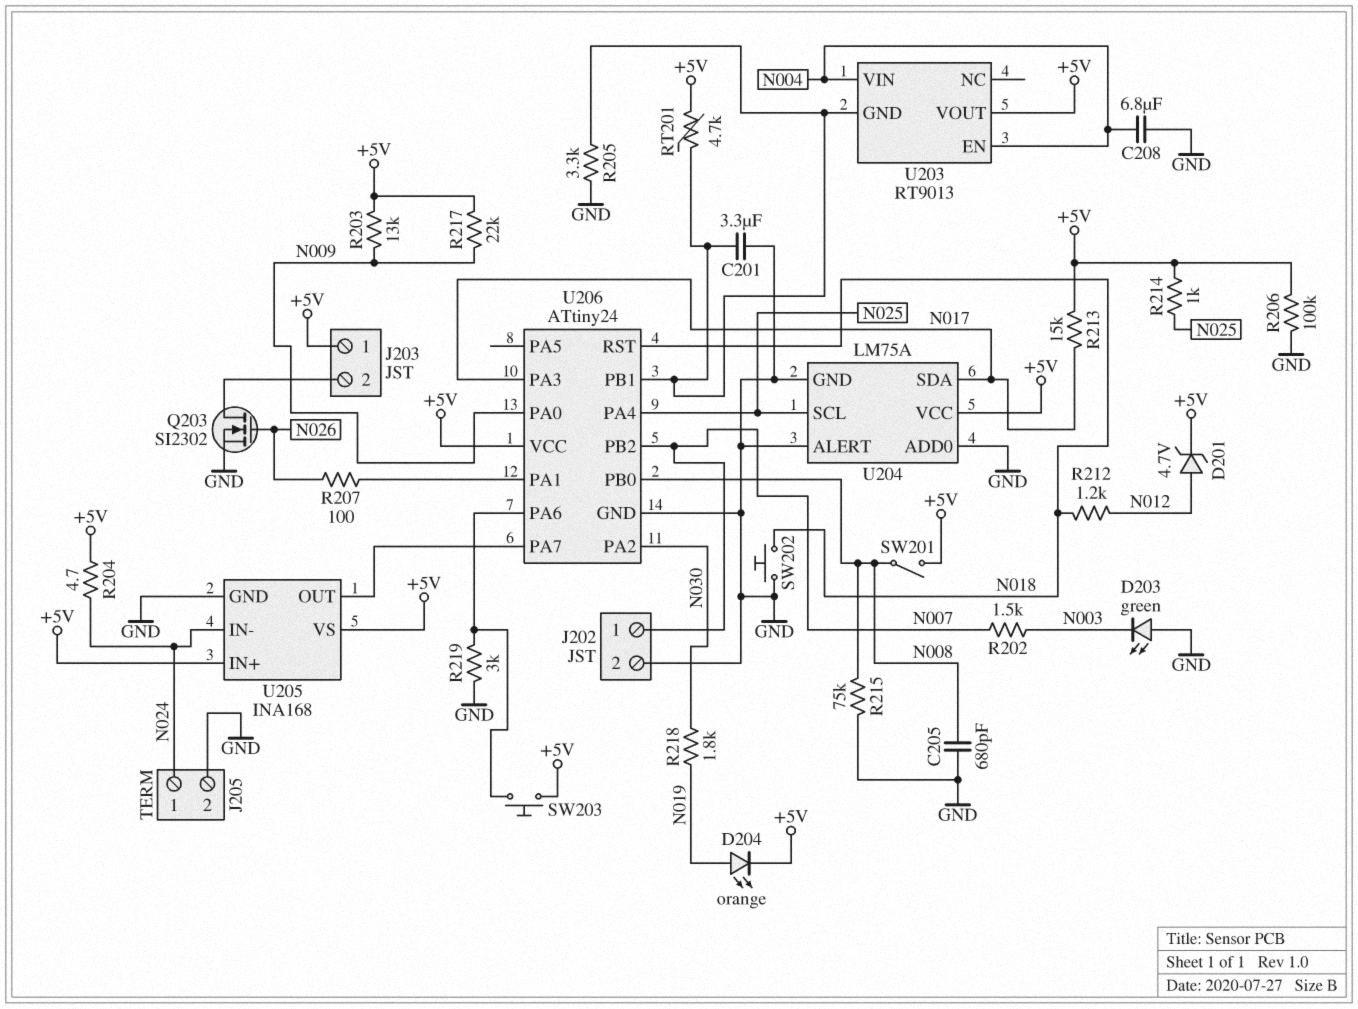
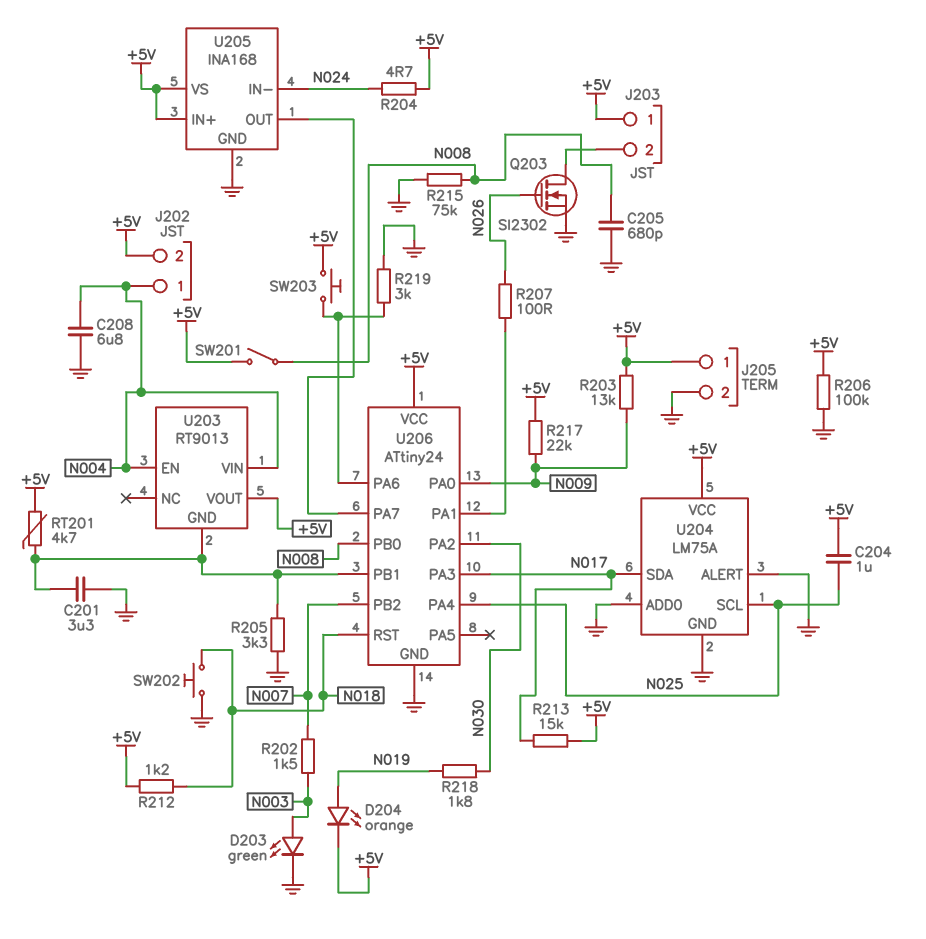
C204: none -> 1uF (+5V, N025)
D201: zener 4.7V (A N012, K +5V) -> none
D203: LED green (A GND, K N003) -> LED green (A N003, K GND)
J202 pin 1: N007 -> N004
J202 pin 2: GND -> +5V
J205 pin 1: N024 -> +5V
R212: 1.2k (N012, N018) -> 1.2k (+5V, N018)
R214: 1k (+5V, N025) -> none

